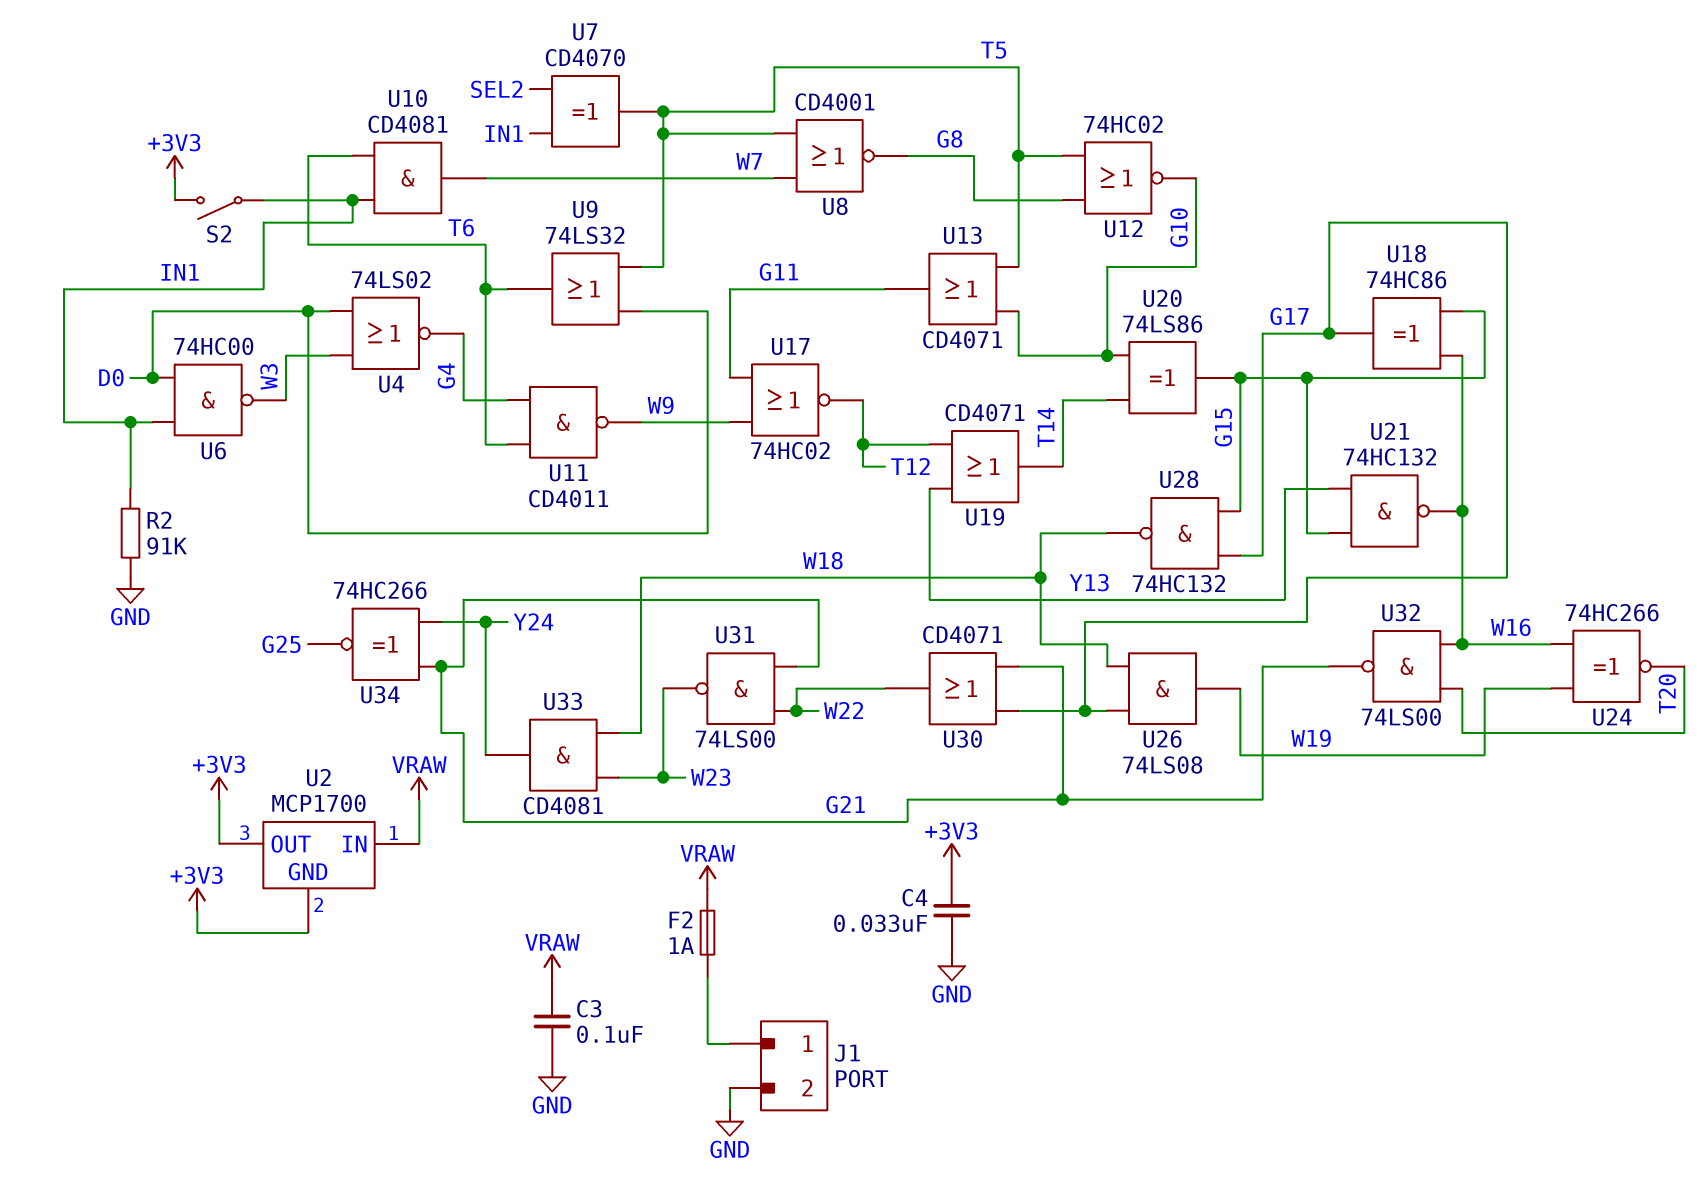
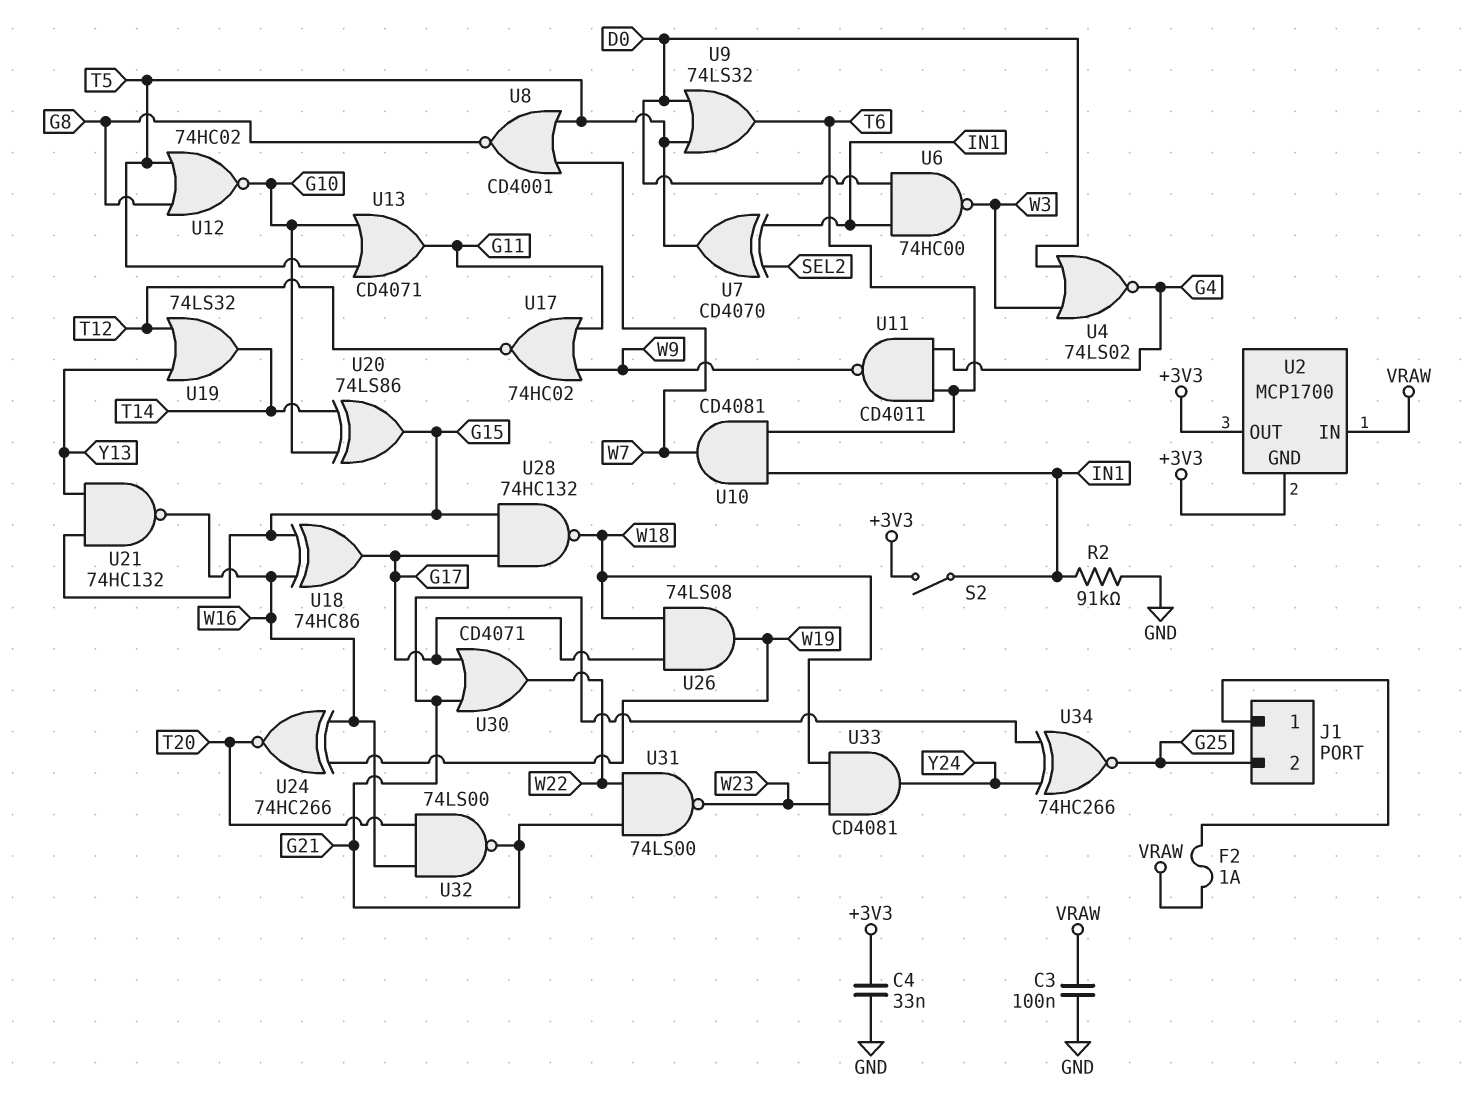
J1 pin 2: GND -> G25
U19: OR CD4071 (in T12, in Y13, out T14) -> OR 74LS32 (in T12, in Y13, out T14)

